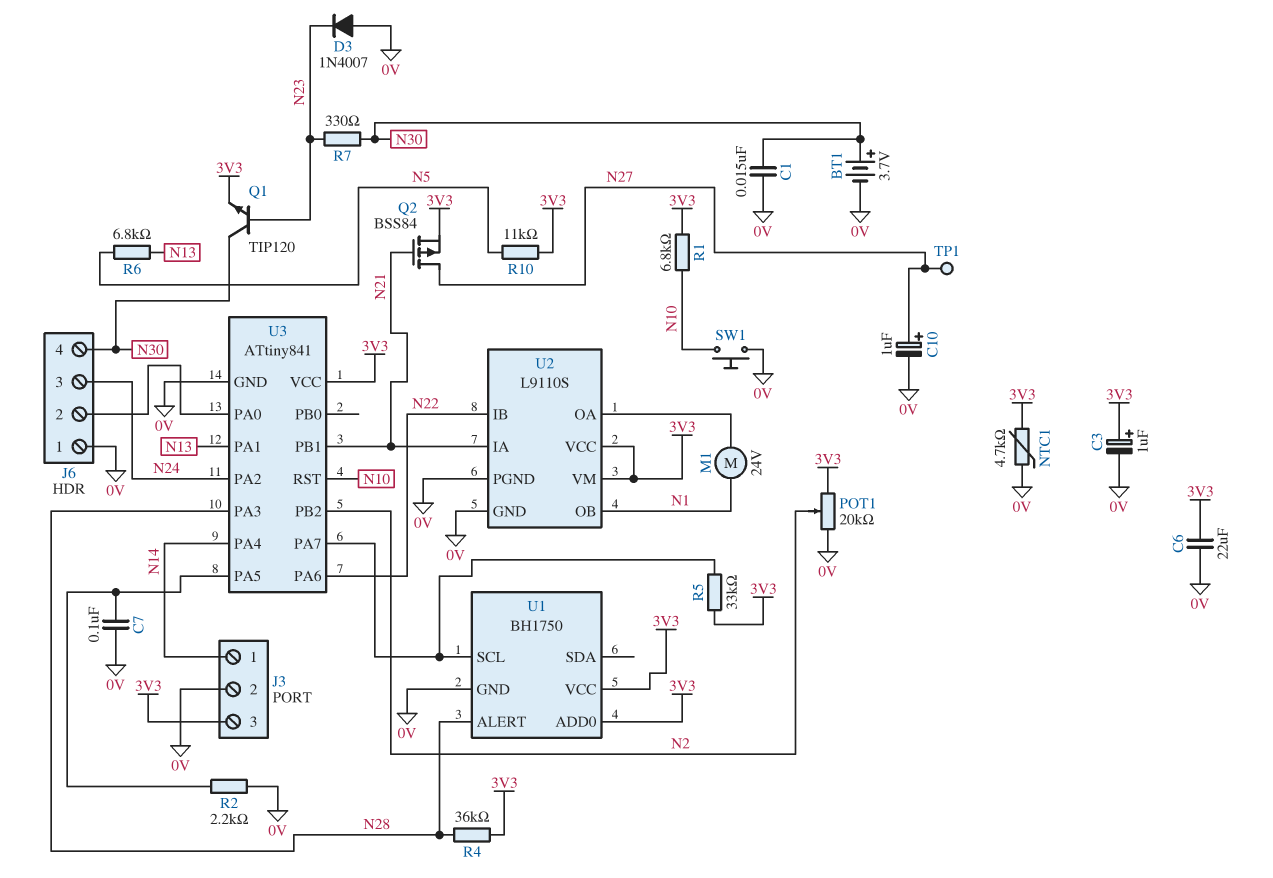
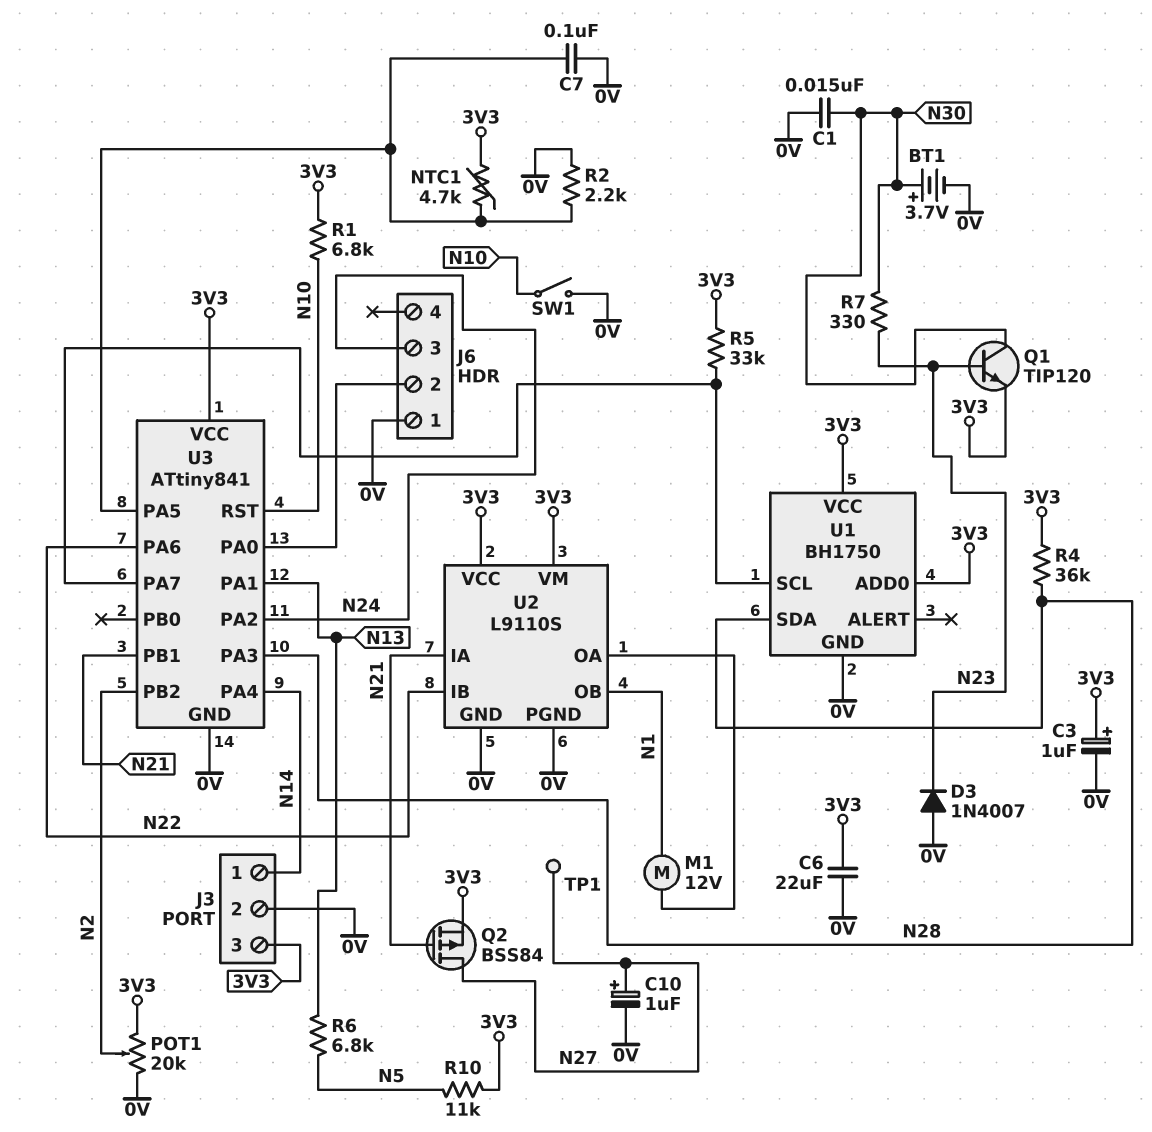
J6 pin 4: N30 -> none
M1: motor 24V (N1, U2/OA) -> motor 12V (N1, U2/OA)
NTC1: 4.7k (0V, 3V3) -> 4.7k (3V3, U3/PA5)
SW1: button (0V, N10) -> switch (0V, N10)
U1 pin ALERT: N28 -> none
U1 pin SDA: none -> N28

